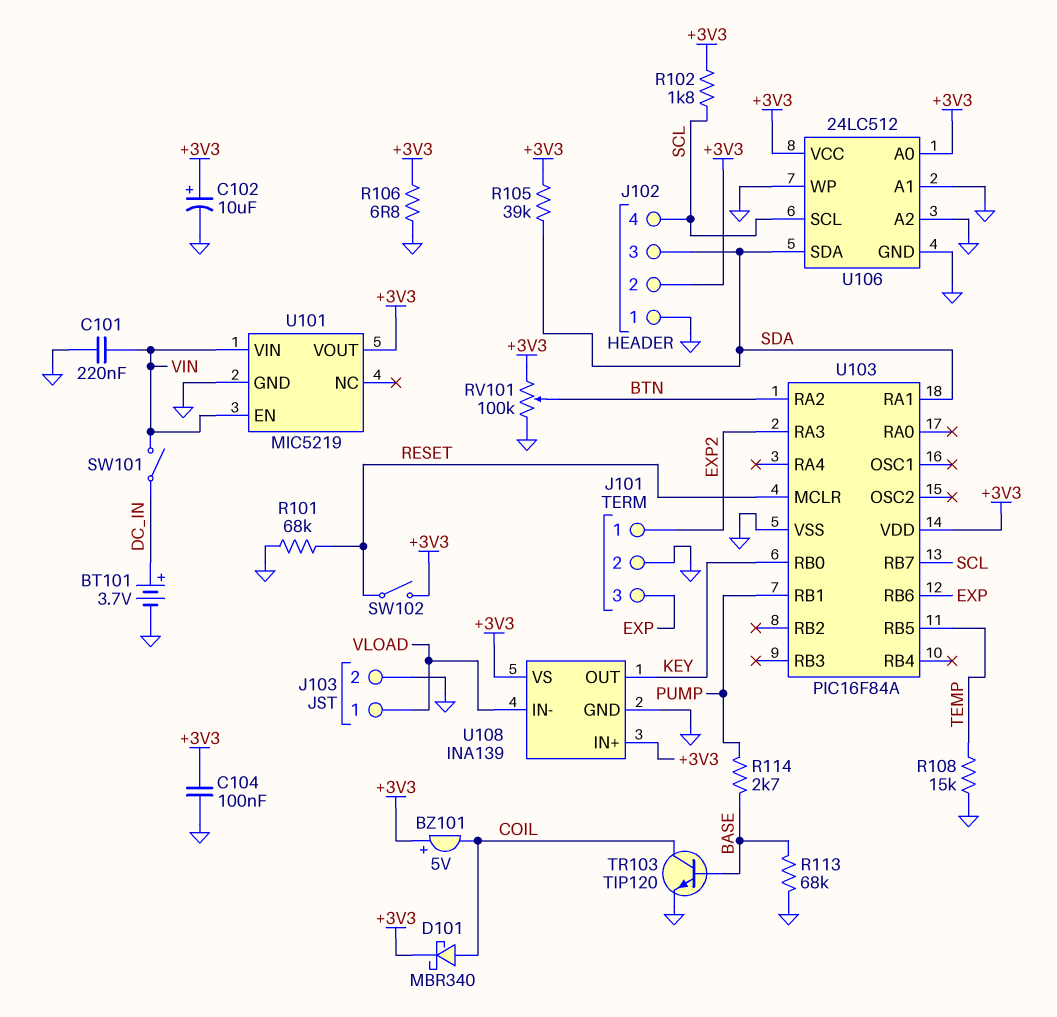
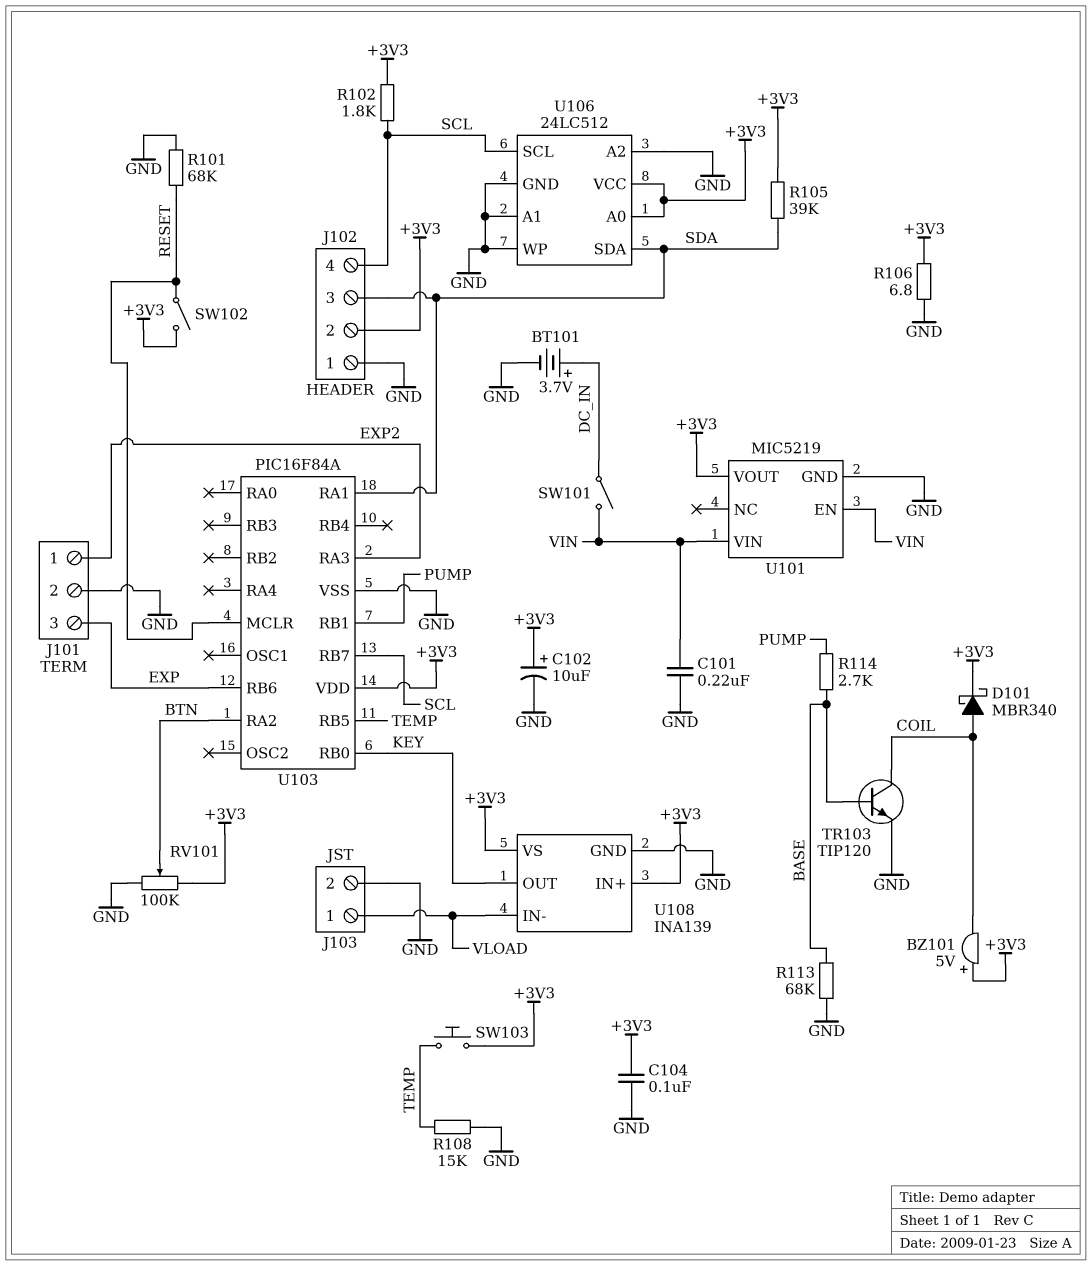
SW103: none -> button (+3V3, TEMP)

